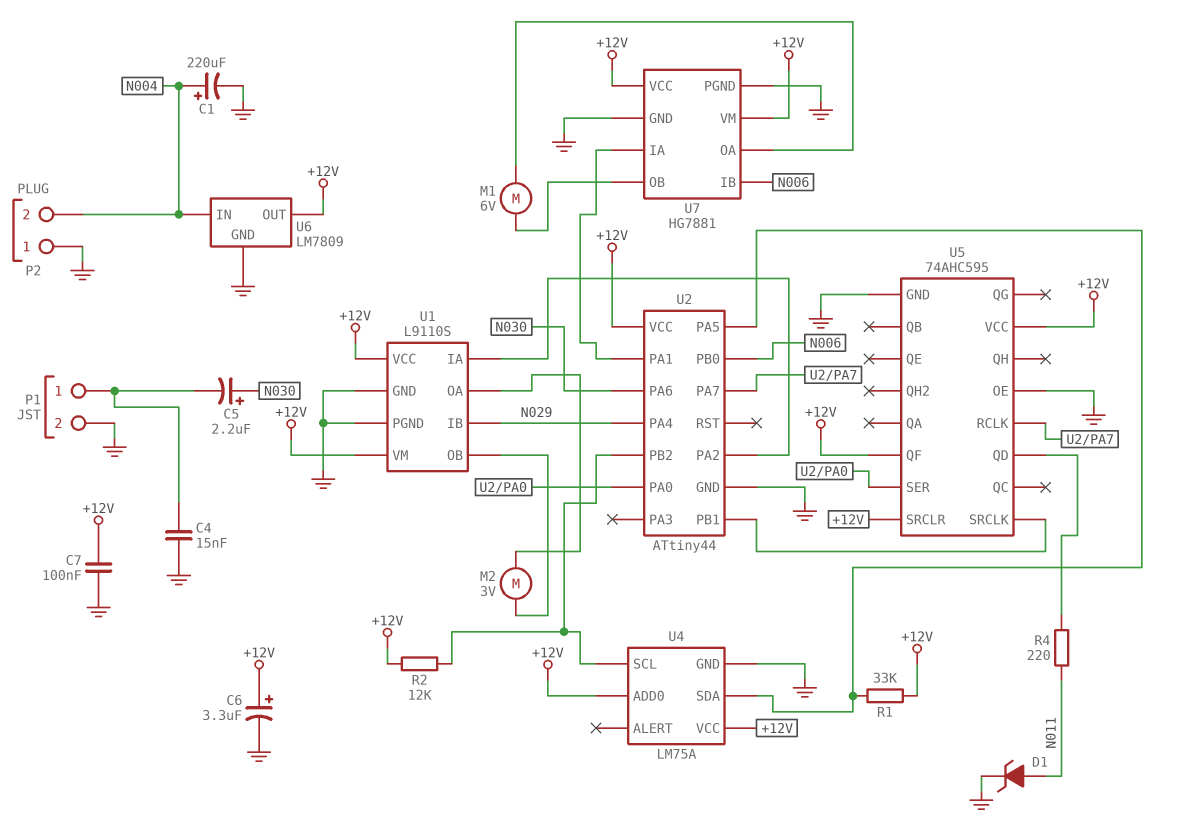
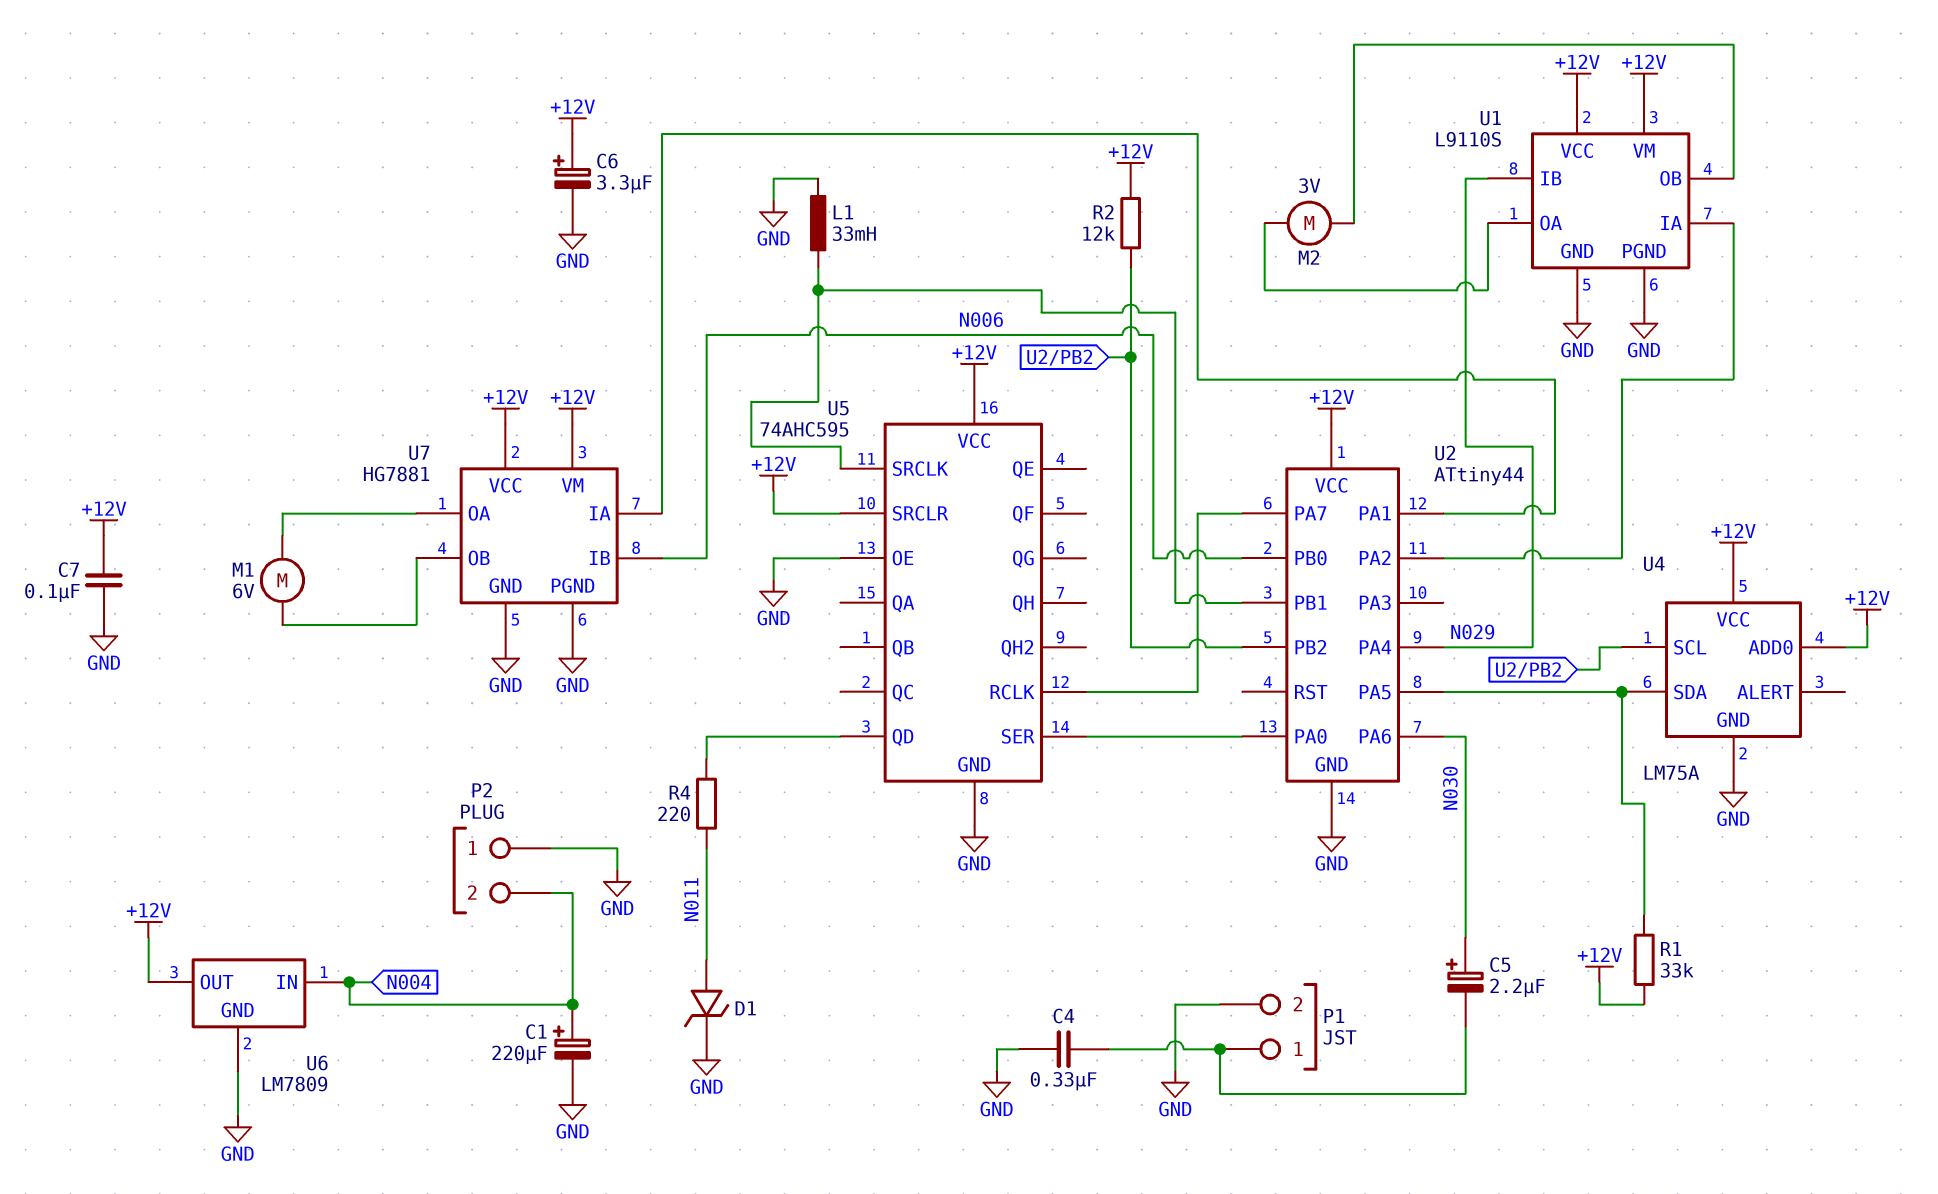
C4: 15nF (GND, P1/1) -> 330nF (GND, P1/1)
L1: none -> 33mH (GND, U2/PB1)
U5 pin QF: +12V -> none

